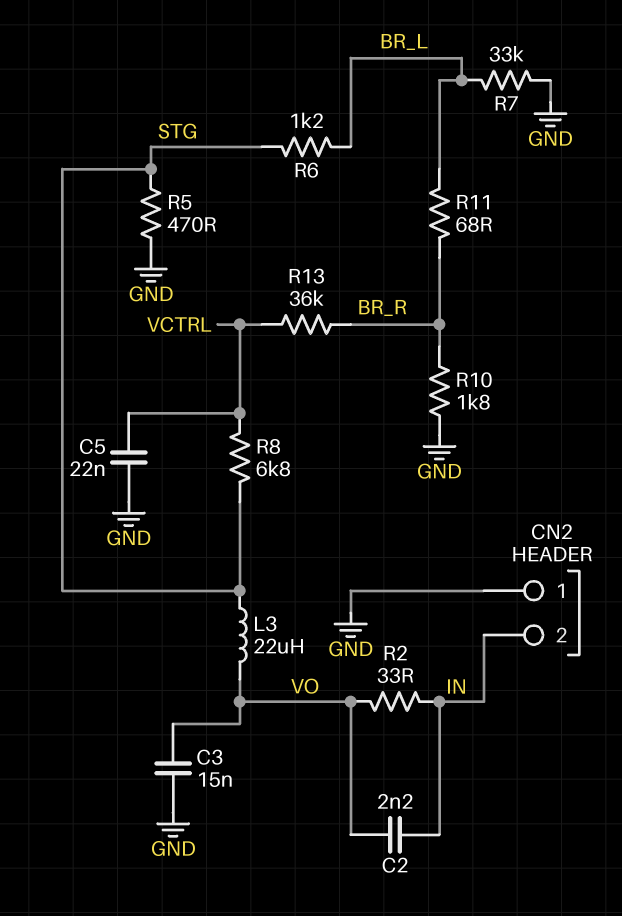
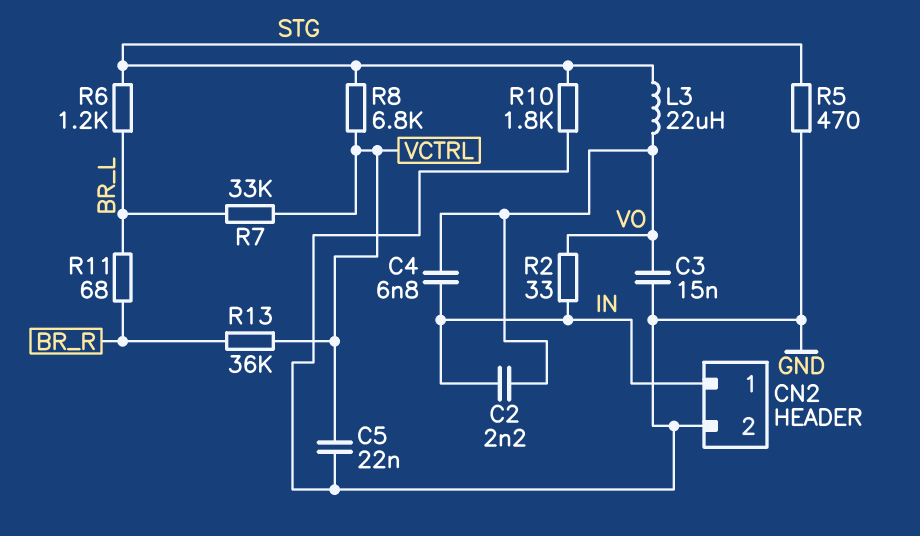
C4: none -> 6.8nF (IN, VO)
CN2 pin 1: GND -> IN
CN2 pin 2: IN -> GND
R7: 33k (BR_L, GND) -> 33k (BR_L, VCTRL)
R10: 1.8k (BR_R, GND) -> 1.8k (GND, STG)

